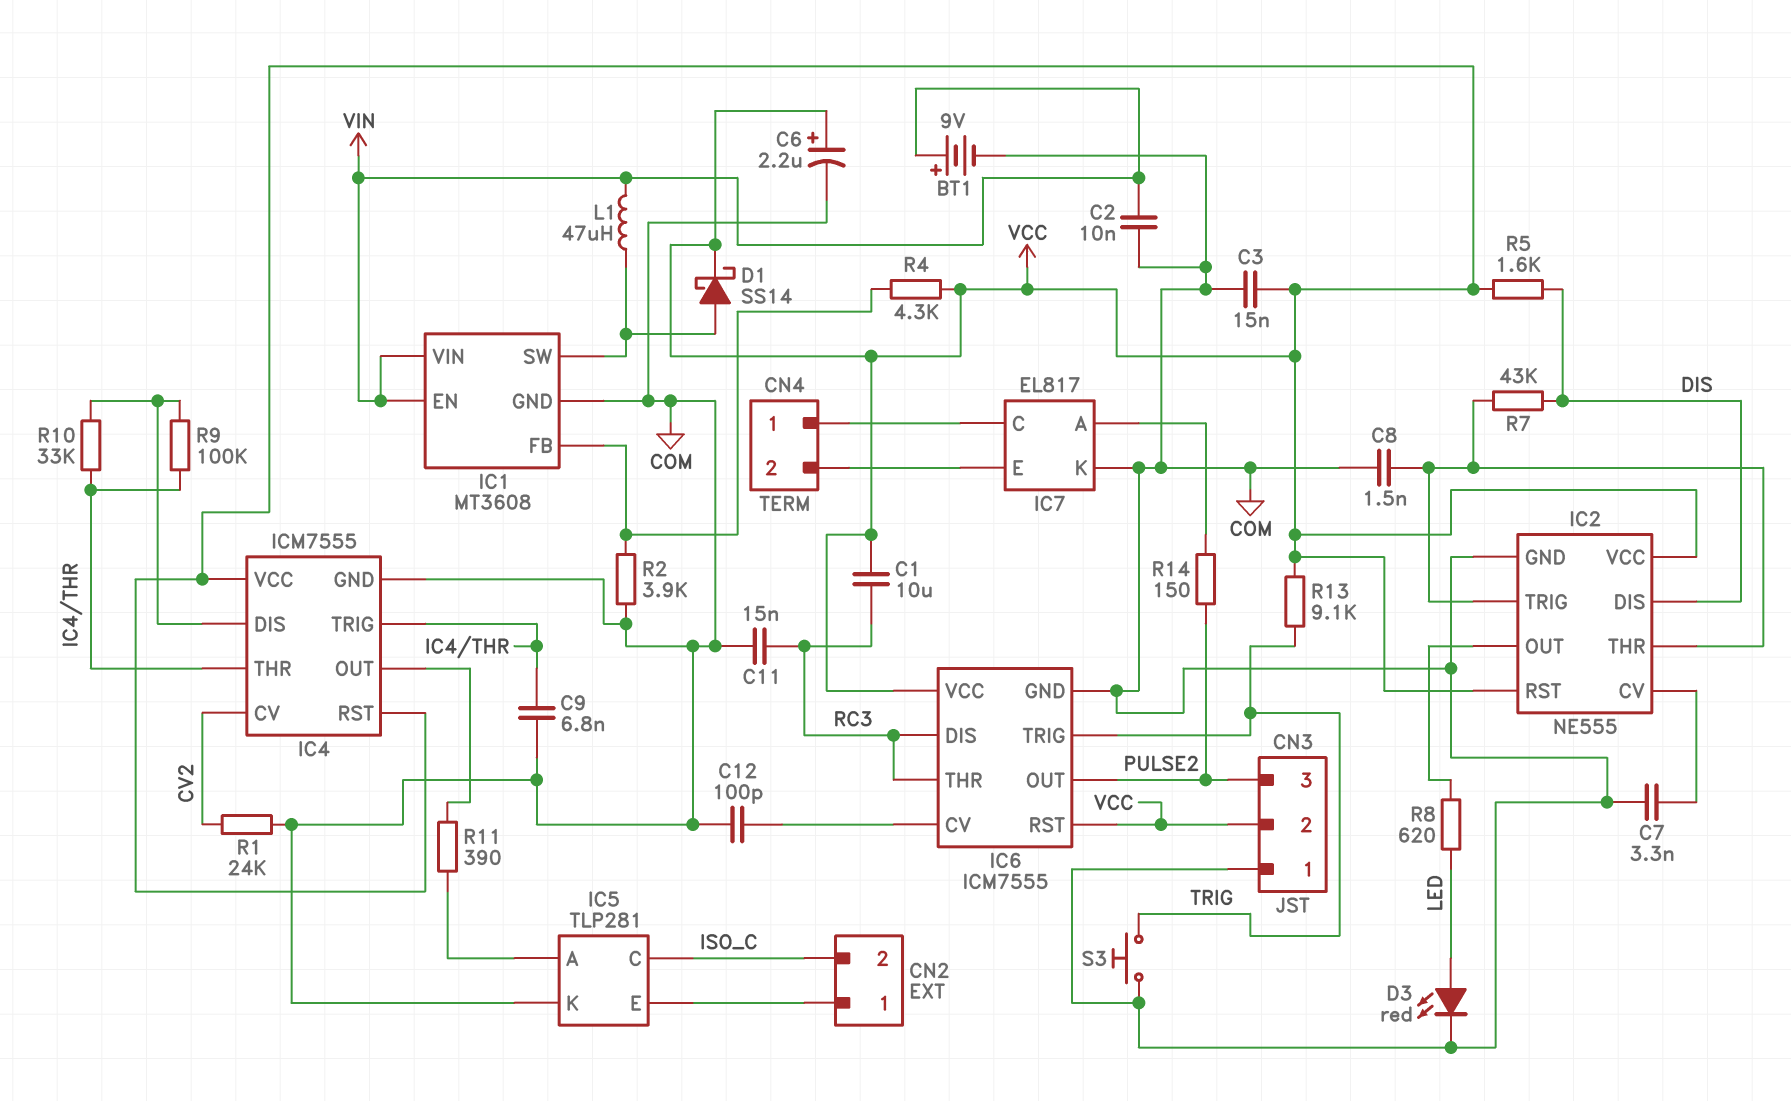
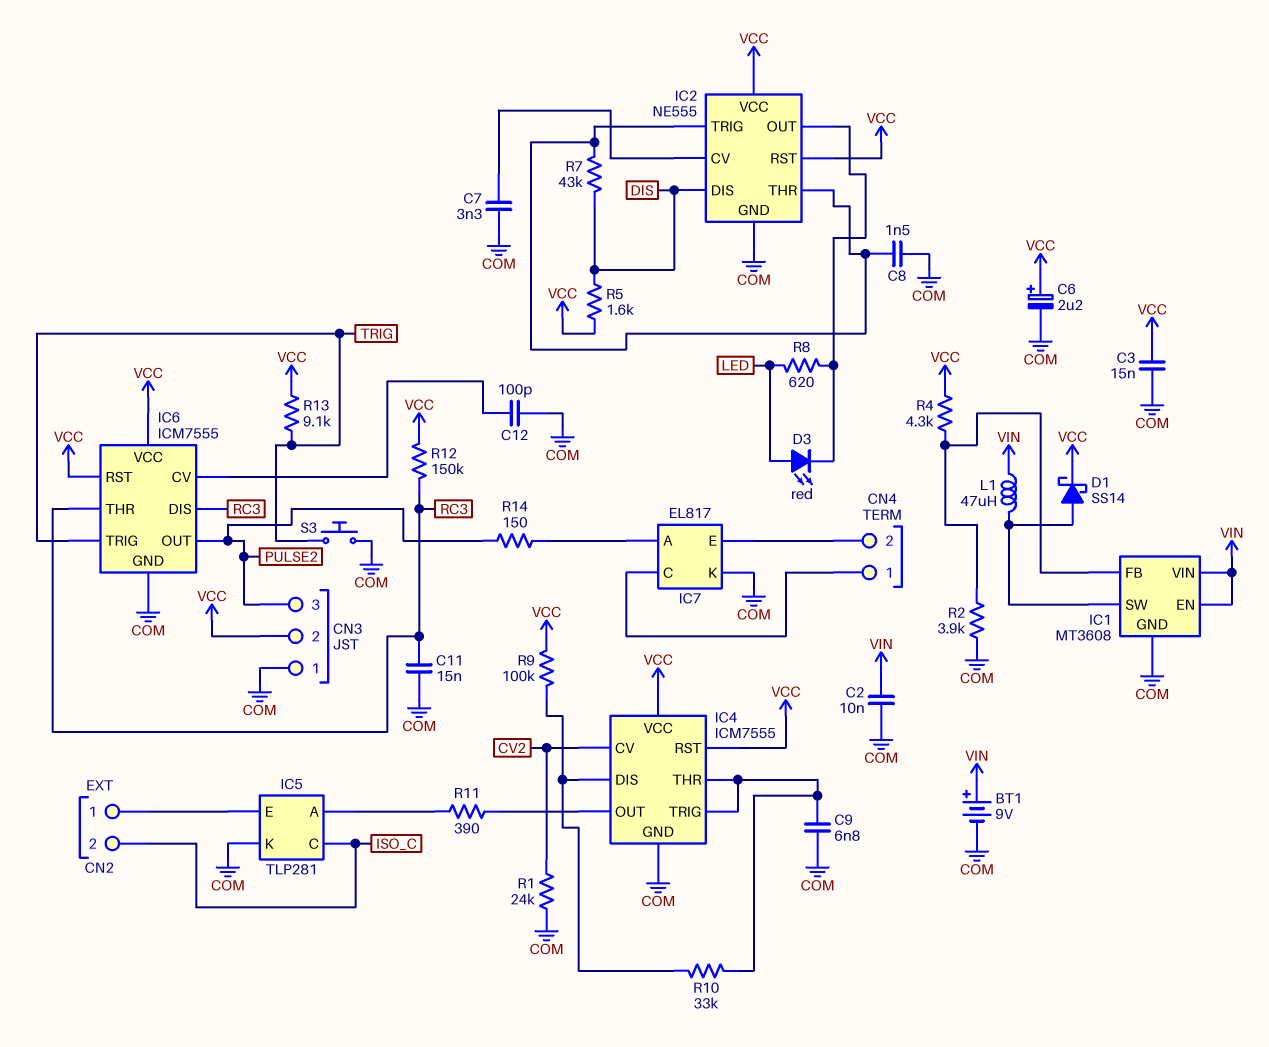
C1: 10uF (RC3, VCC) -> none
D3: LED red (A LED, K COM) -> LED red (A LED, K IC2/OUT)
R9: 100k (IC4/DIS, IC4/THR) -> 100k (IC4/DIS, VCC)
R12: none -> 150k (RC3, VCC)

